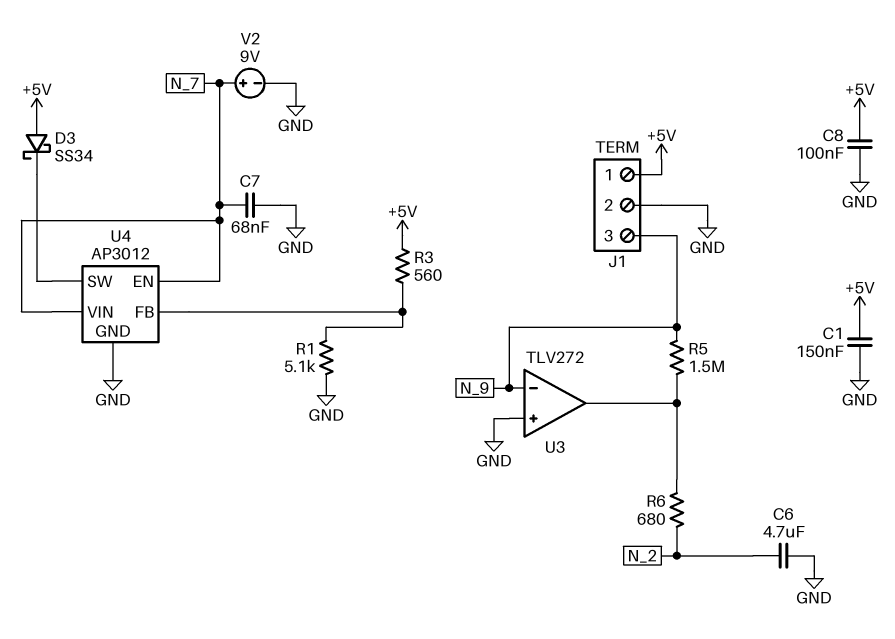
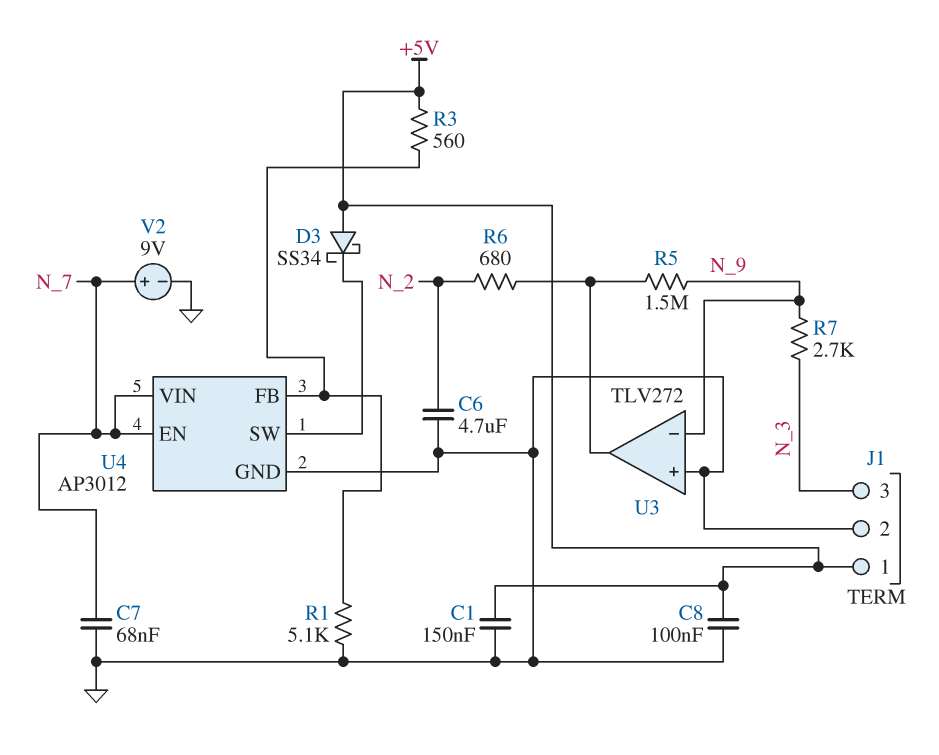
J1 pin 3: N_9 -> N_3
R7: none -> 2.7k (N_3, N_9)

